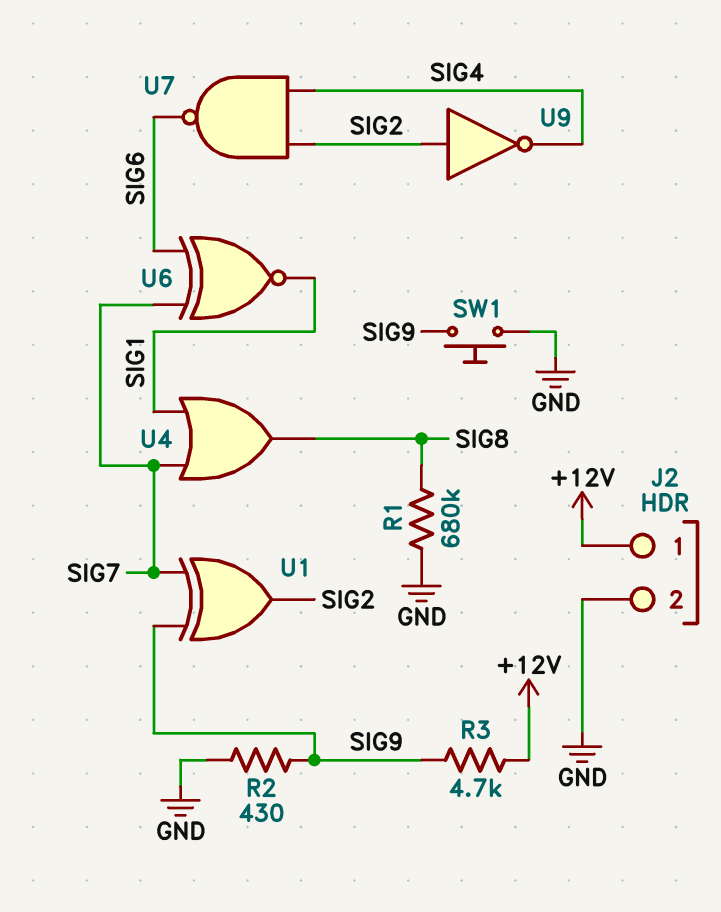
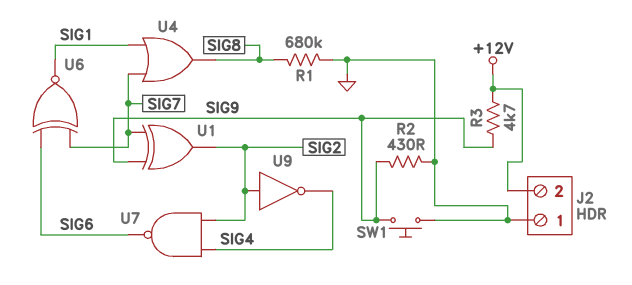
J2 pin 1: +12V -> GND
J2 pin 2: GND -> +12V

